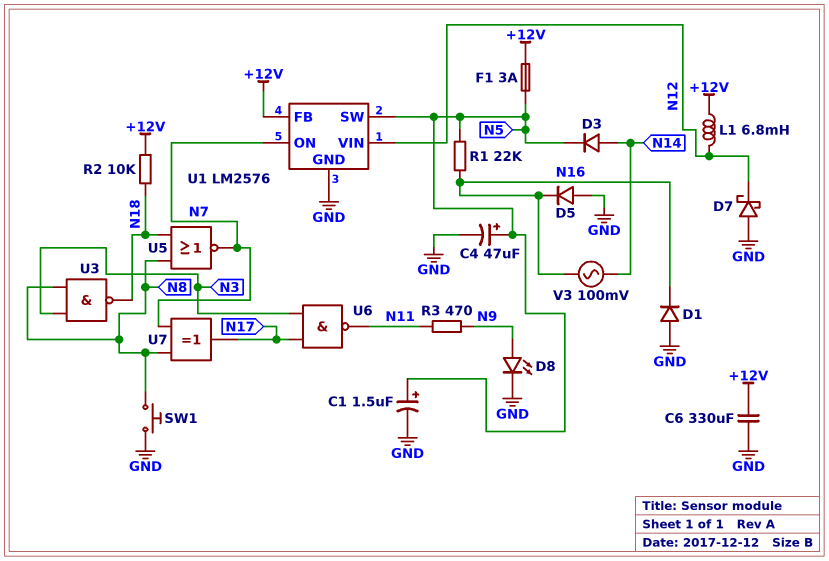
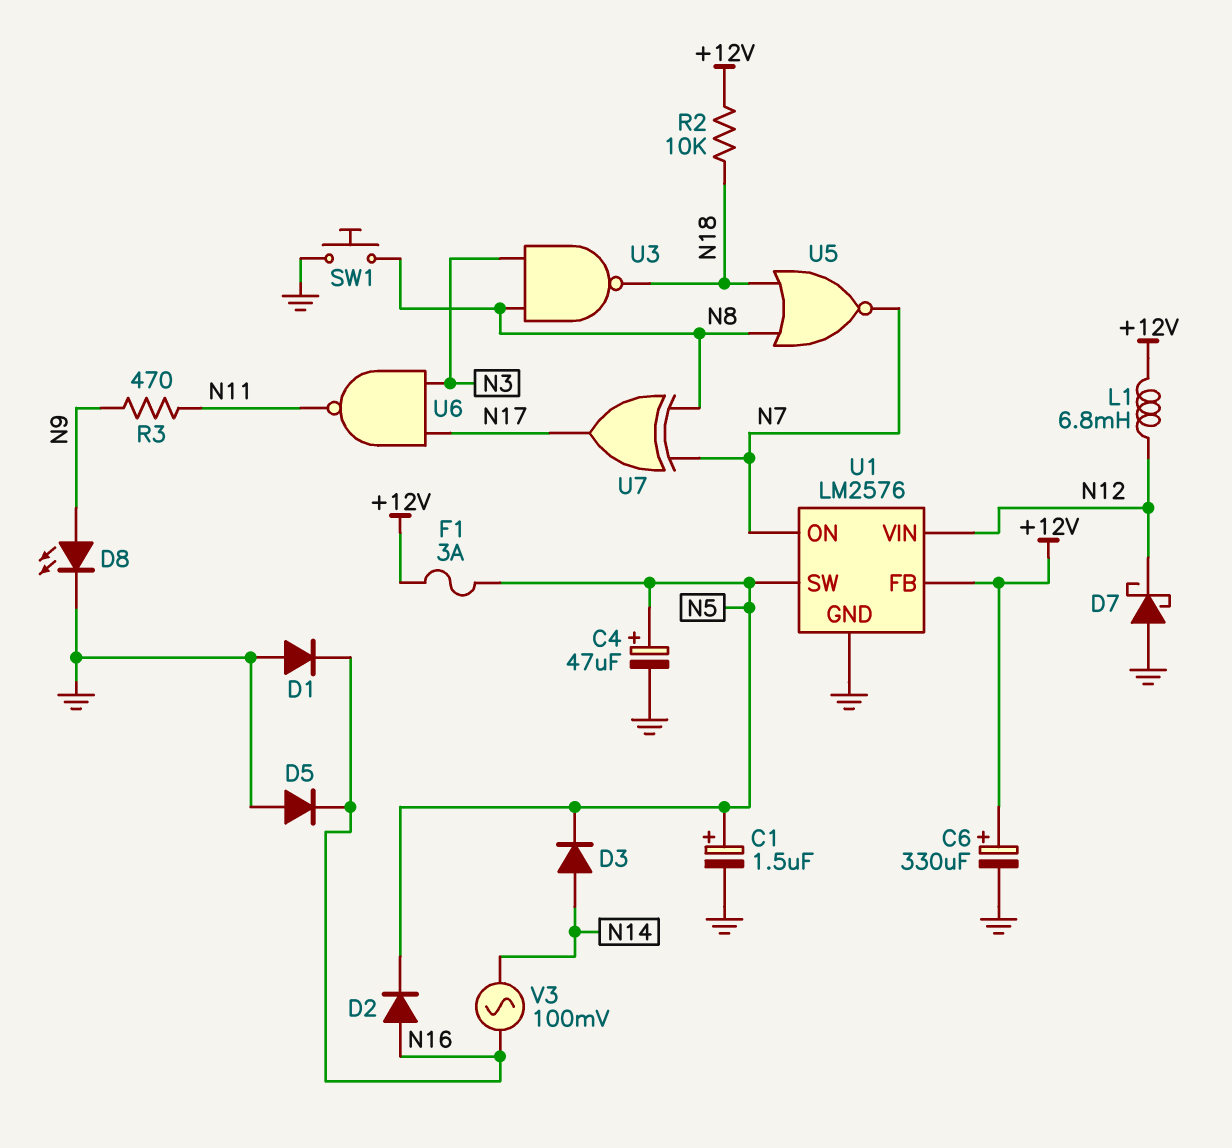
C6: 330uF (+12V, GND) -> 330uF (plus +12V, minus GND)
D2: none -> diode (A N16, K N5)
R1: 22k (N5, N16) -> none

